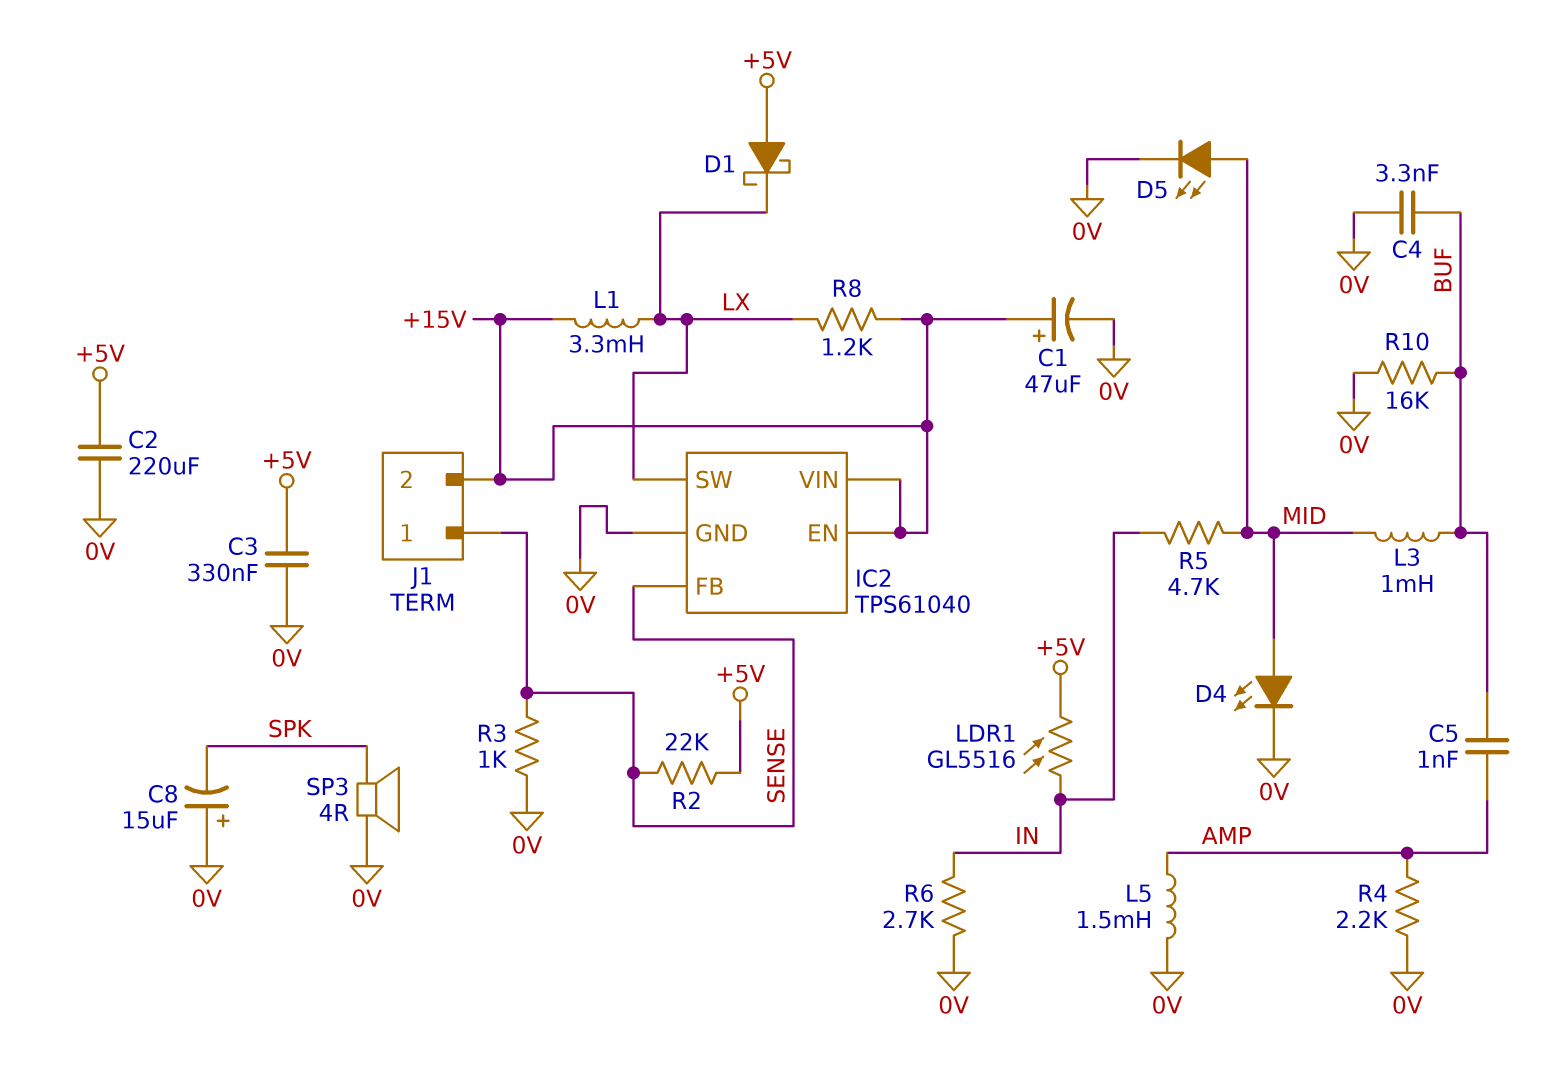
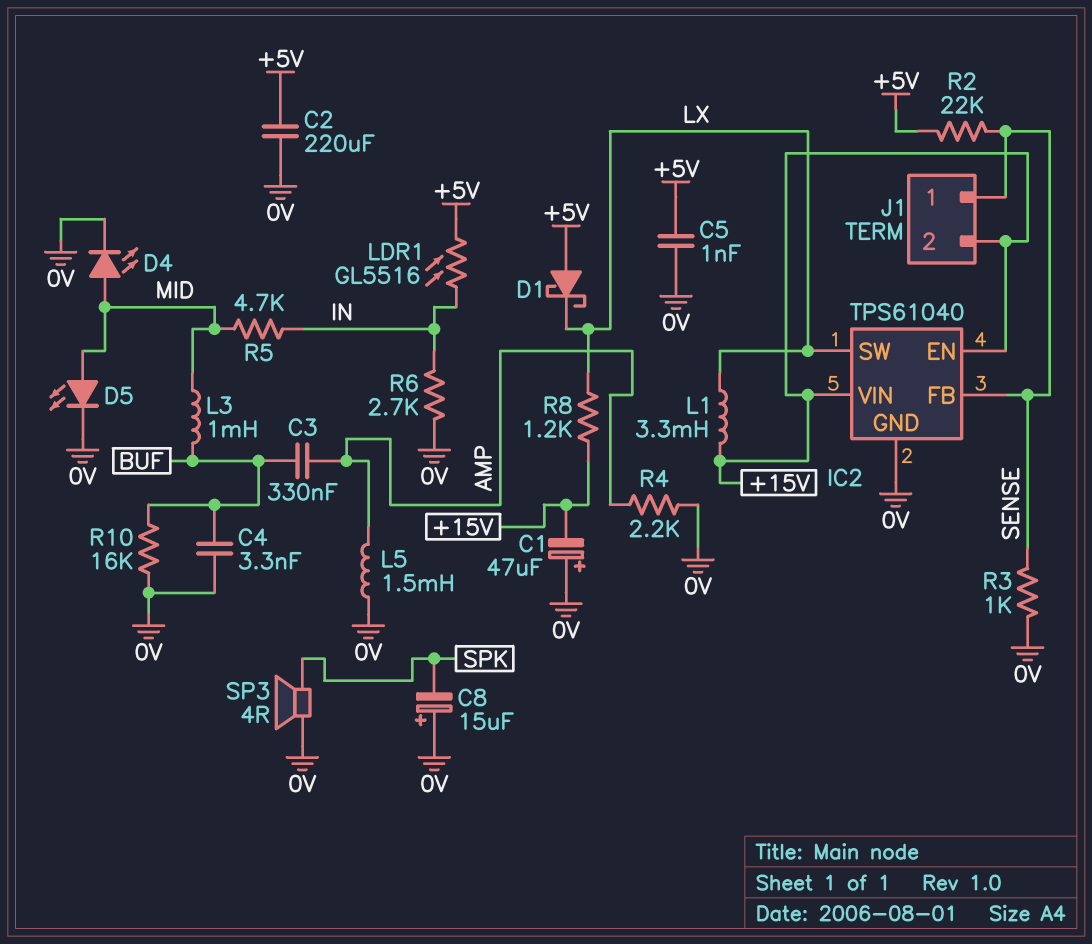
C1: 47uF (plus +15V, minus 0V) -> 47uF (plus 0V, minus +15V)
C3: 330nF (+5V, 0V) -> 330nF (AMP, BUF)
C5: 1nF (AMP, BUF) -> 1nF (+5V, 0V)

